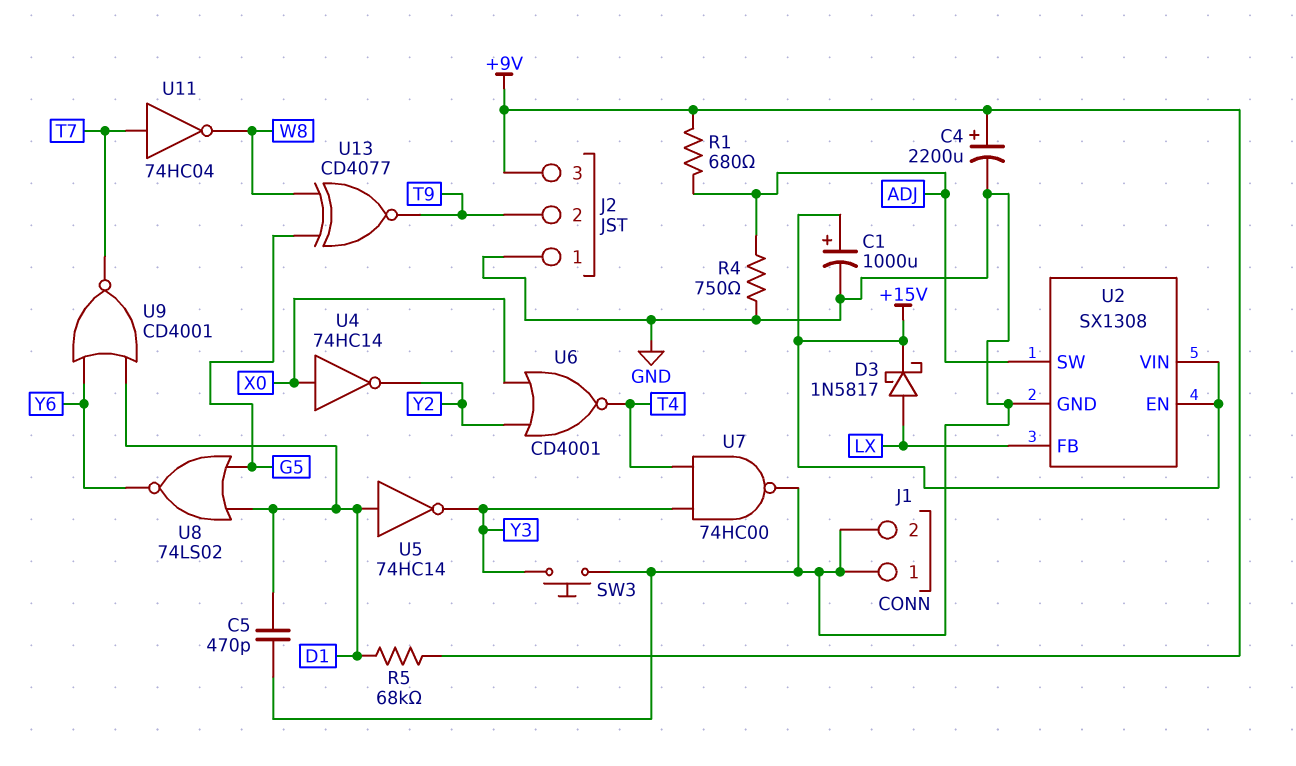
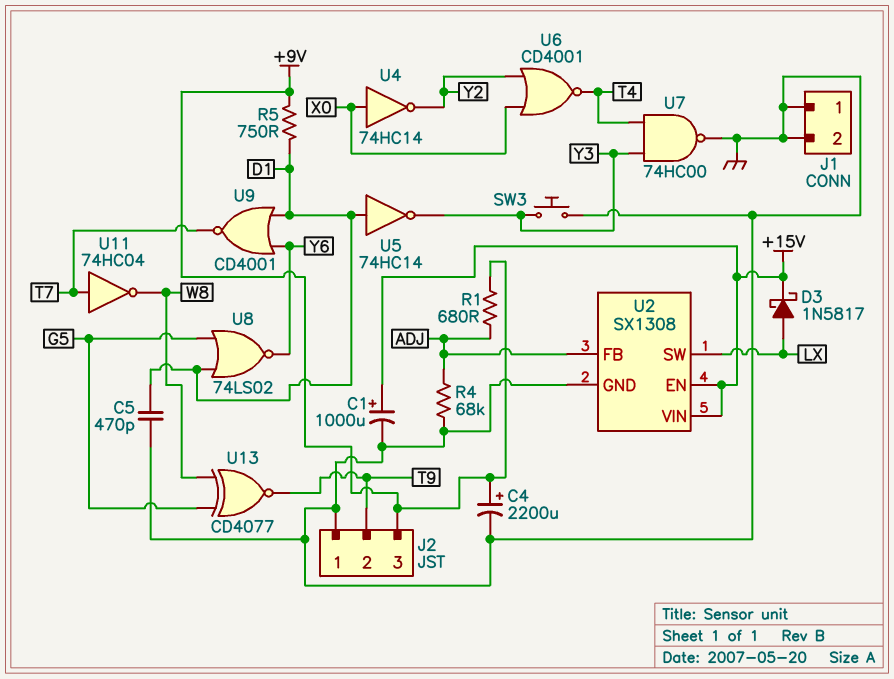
R4: 750 (ADJ, GND) -> 68k (ADJ, GND)
R5: 68k (+9V, D1) -> 750 (+9V, D1)
U2 pin FB: LX -> ADJ
U2 pin SW: ADJ -> LX

